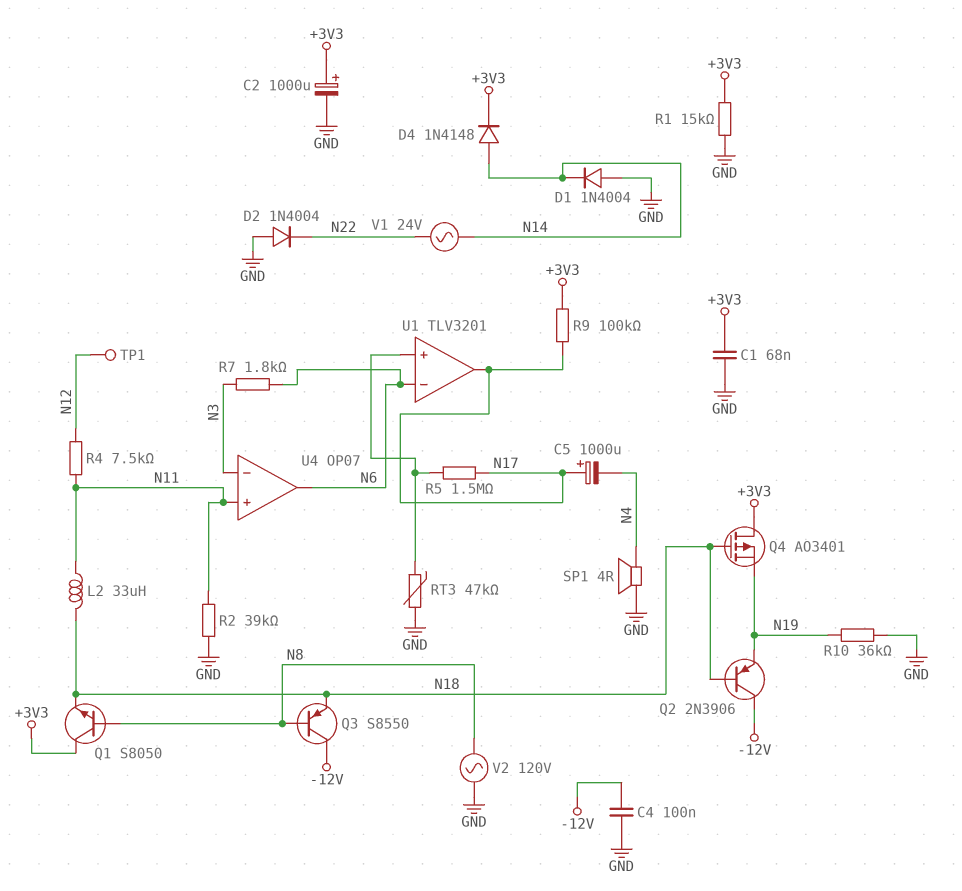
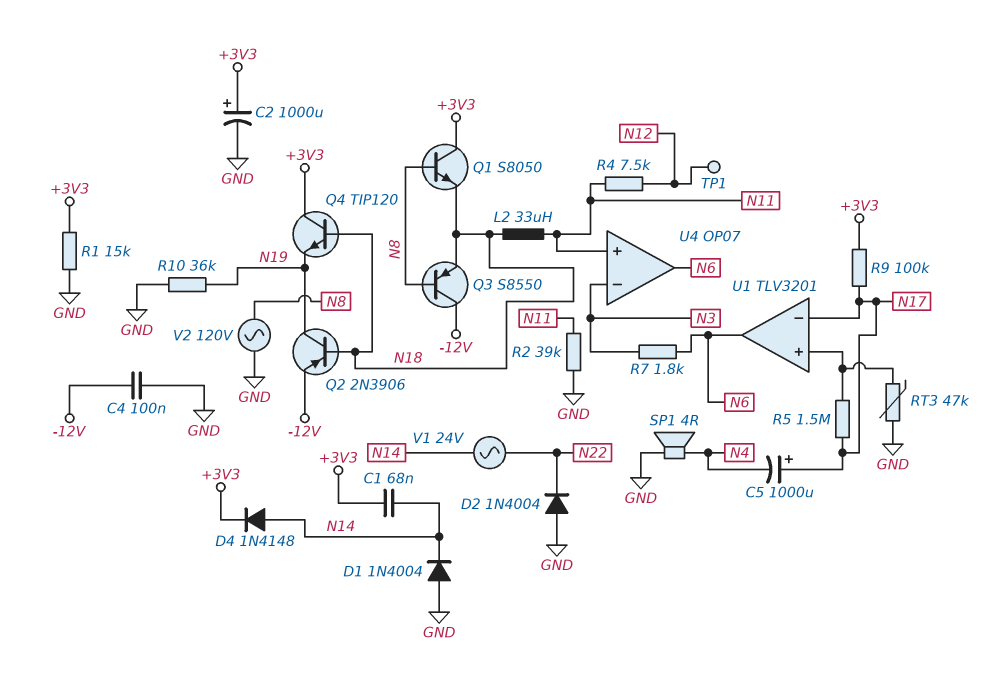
C1: 68nF (+3V3, GND) -> 68nF (+3V3, N14)
Q2: PNP 2N3906 (B N18, C -12V, E N19) -> PNP 2N3906 (B N18, C N19, E -12V)
Q4: PMOS AO3401 (G N18, D +3V3, S N19) -> NPN TIP120 (B N18, C +3V3, E N19)
U1 pin in-: N6 -> N17
U1 pin out: N17 -> N6

